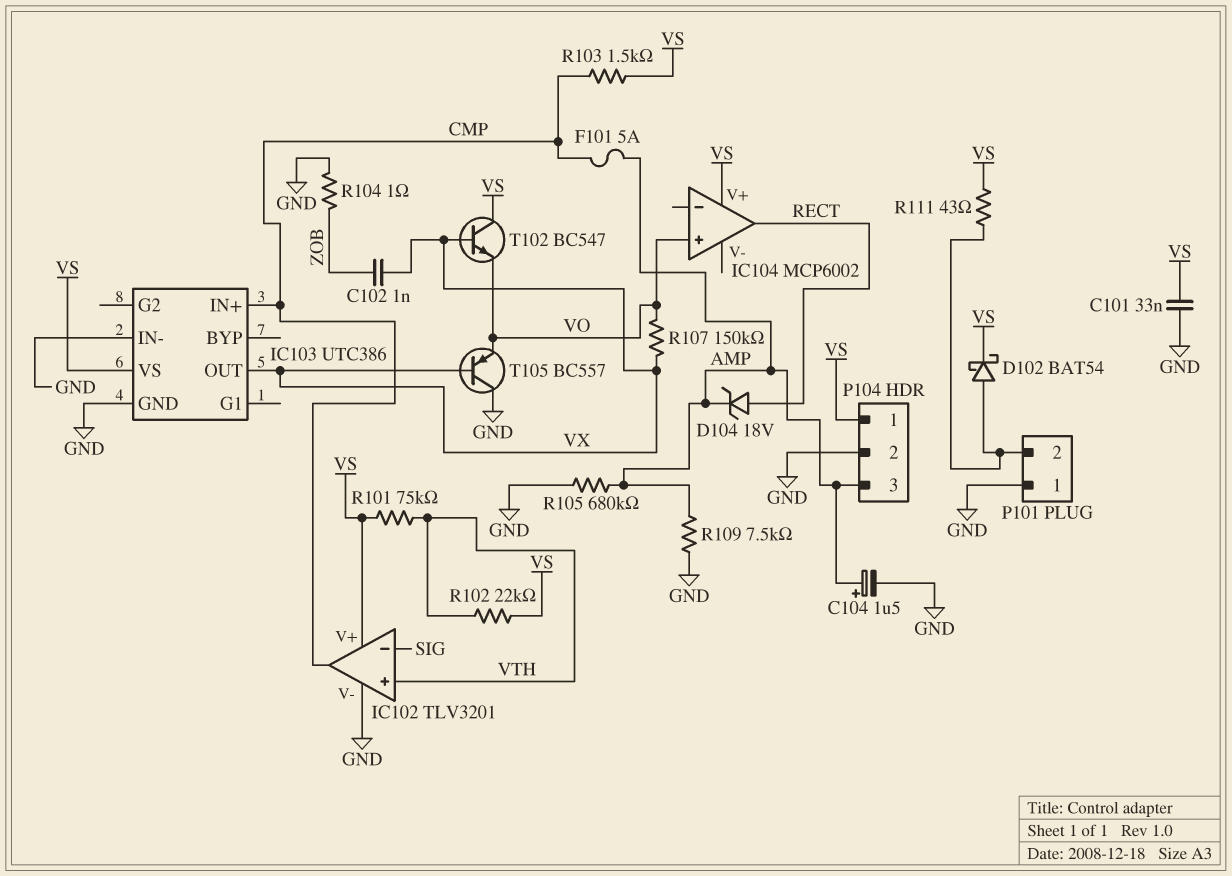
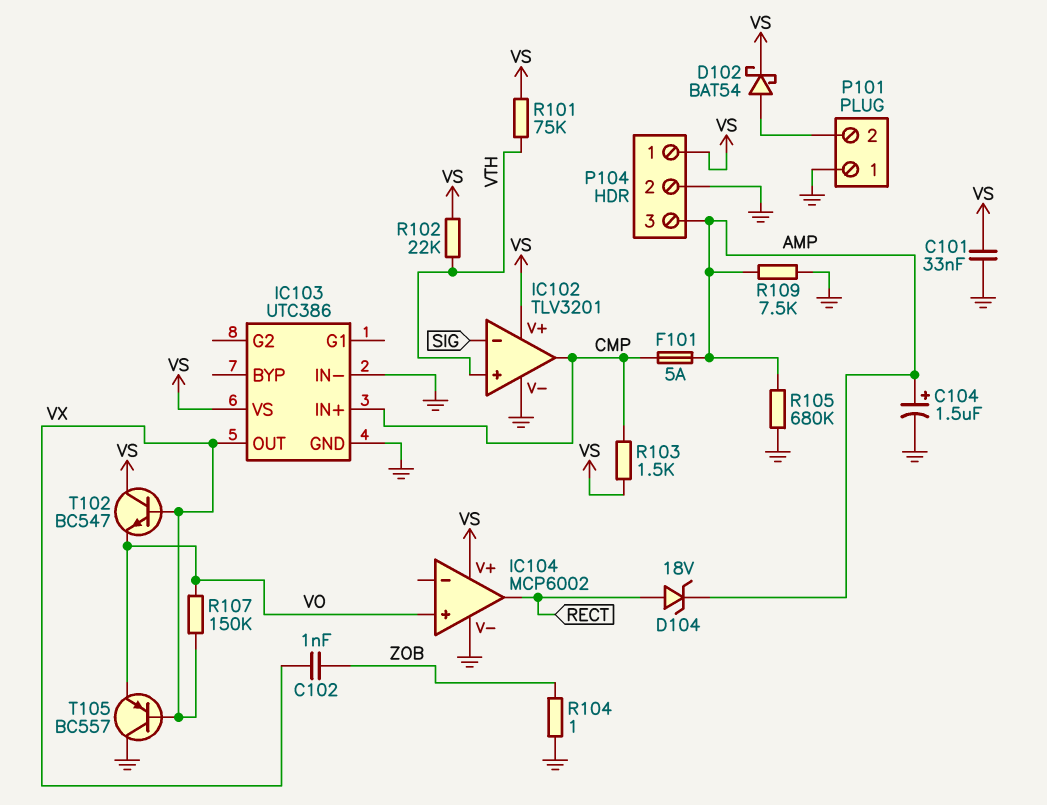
IC104 pin V-: none -> GND
R111: 43 (P101/2, VS) -> none

